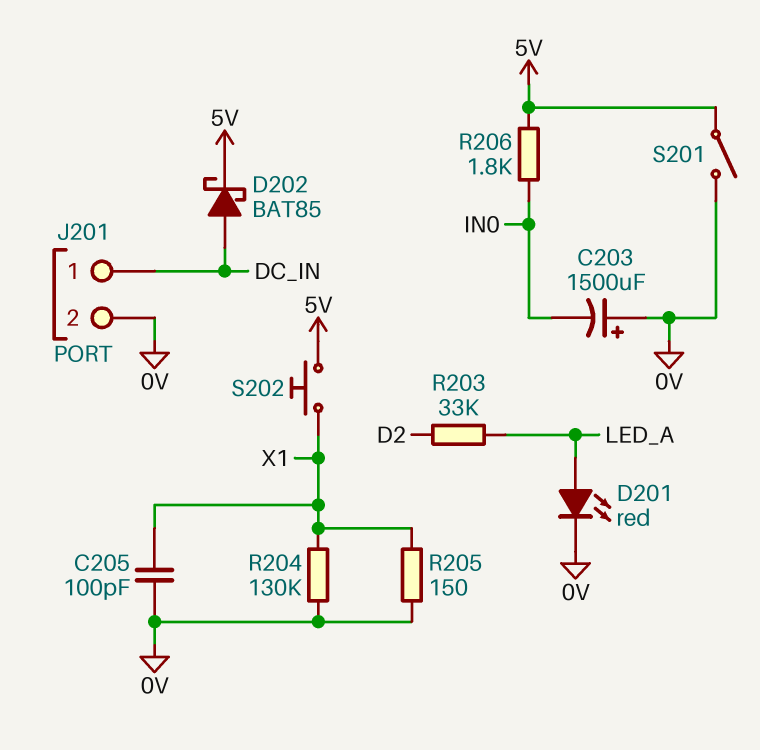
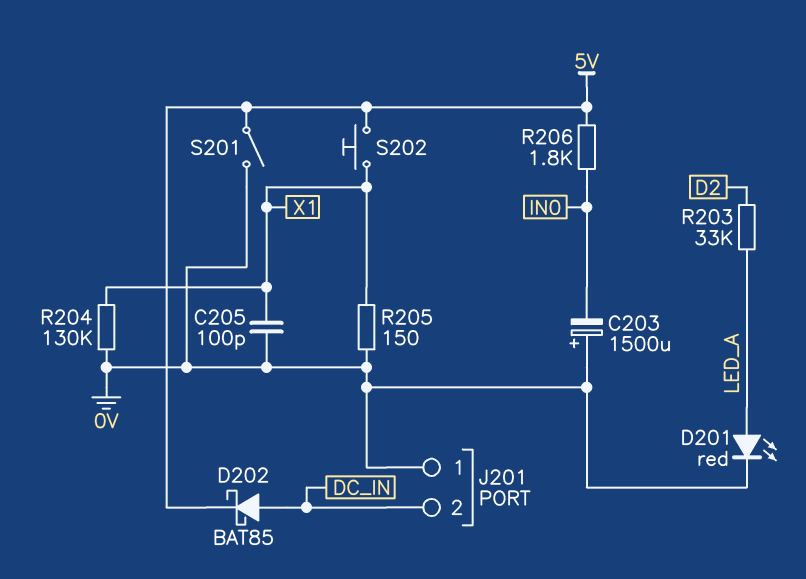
J201 pin 1: DC_IN -> 0V
J201 pin 2: 0V -> DC_IN

